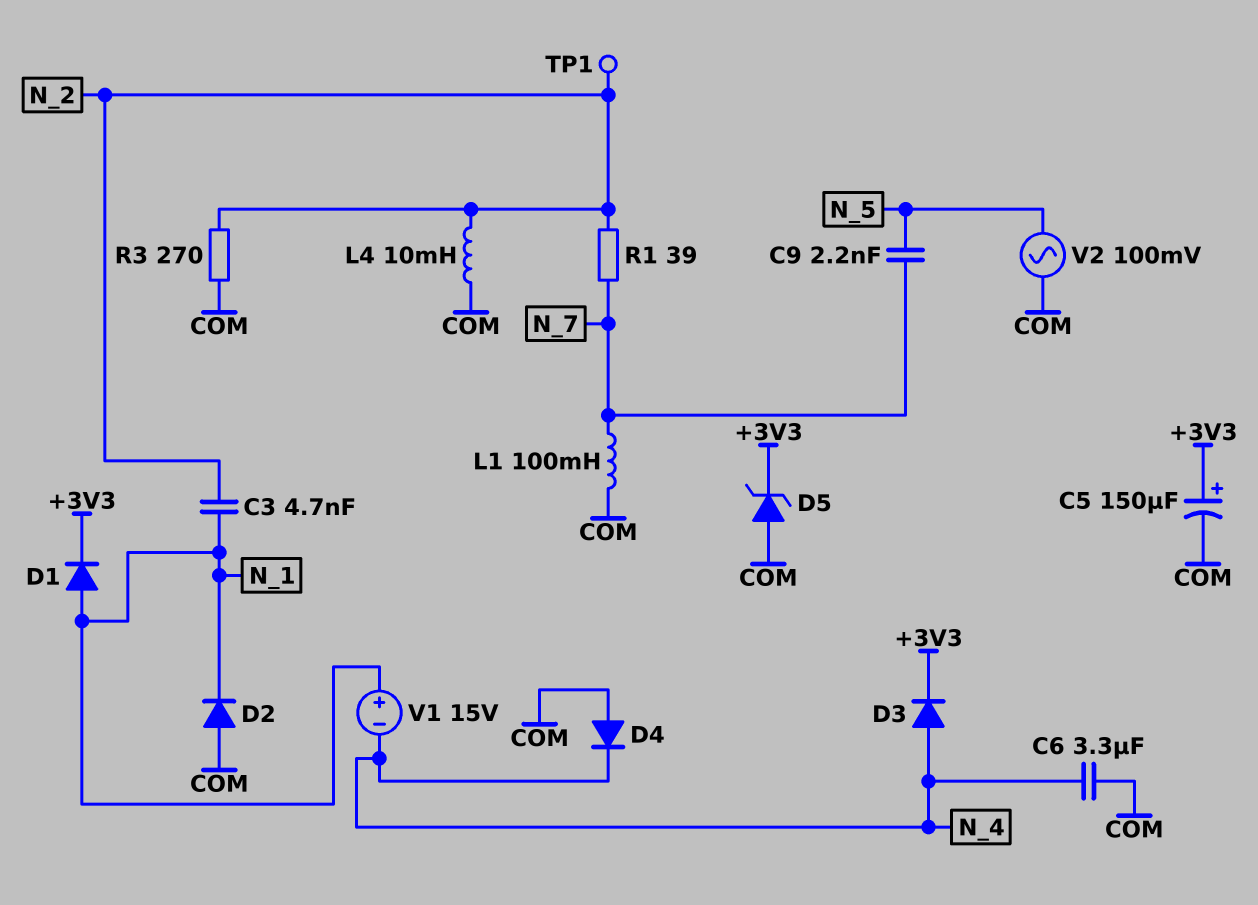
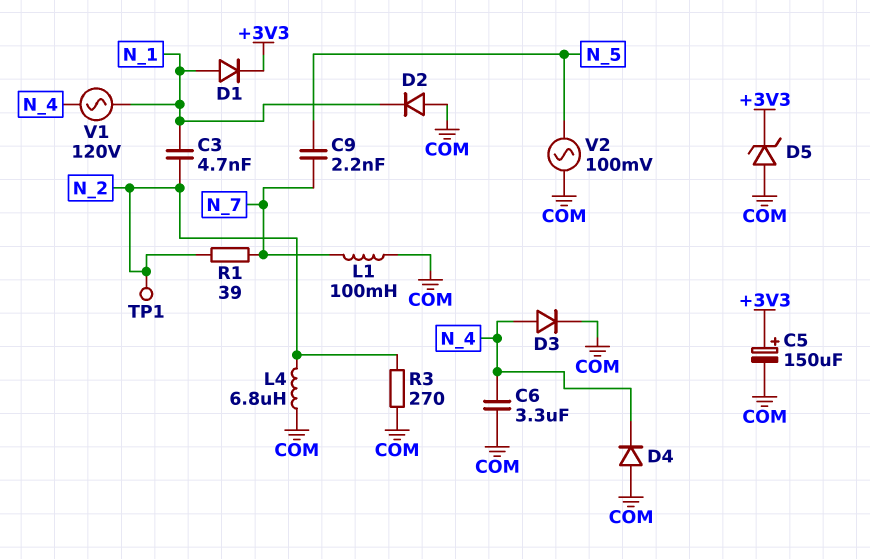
D3: diode (A N_4, K +3V3) -> diode (A N_4, K COM)
L4: 10mH (COM, N_2) -> 6.8uH (COM, N_2)
V1: 15V (plus N_1, minus N_4) -> AC 120V (N_1, N_4)

